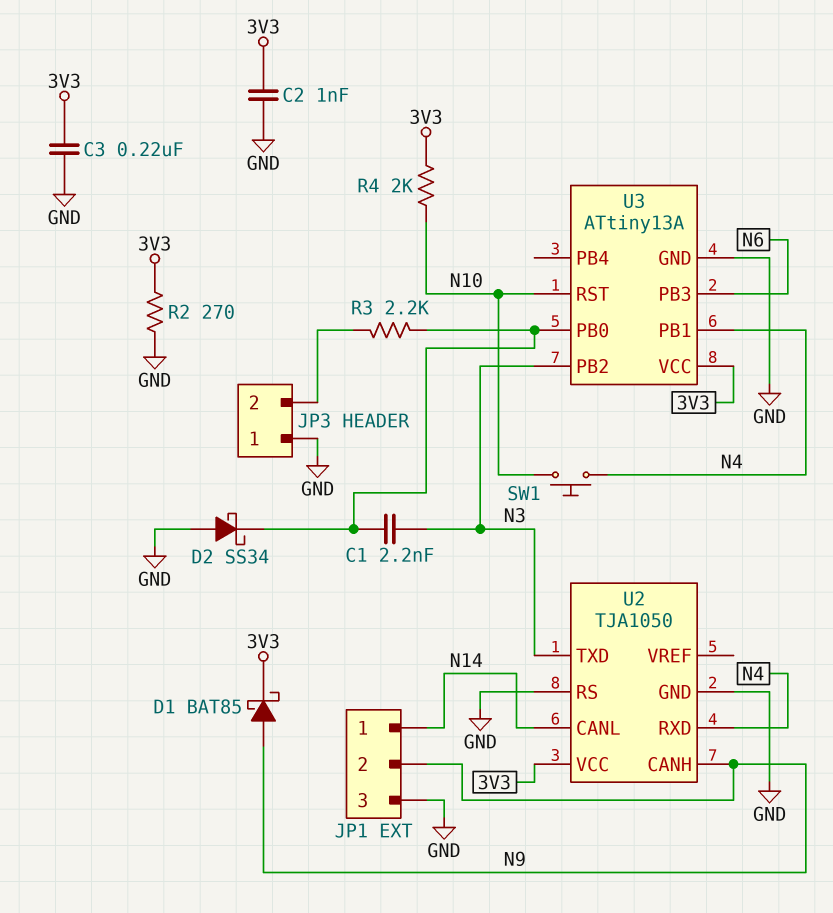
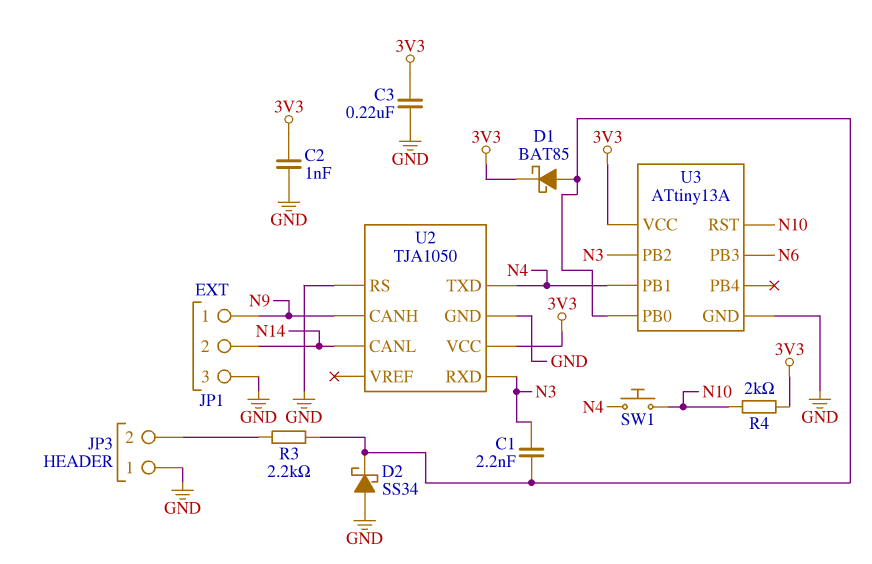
D1: schottky BAT85 (A N9, K 3V3) -> schottky BAT85 (A U3/PB0, K 3V3)
JP1 pin 1: N14 -> N9
JP1 pin 2: N9 -> N14
R2: 270 (3V3, GND) -> none
U2 pin RXD: N4 -> N3
U2 pin TXD: N3 -> N4

